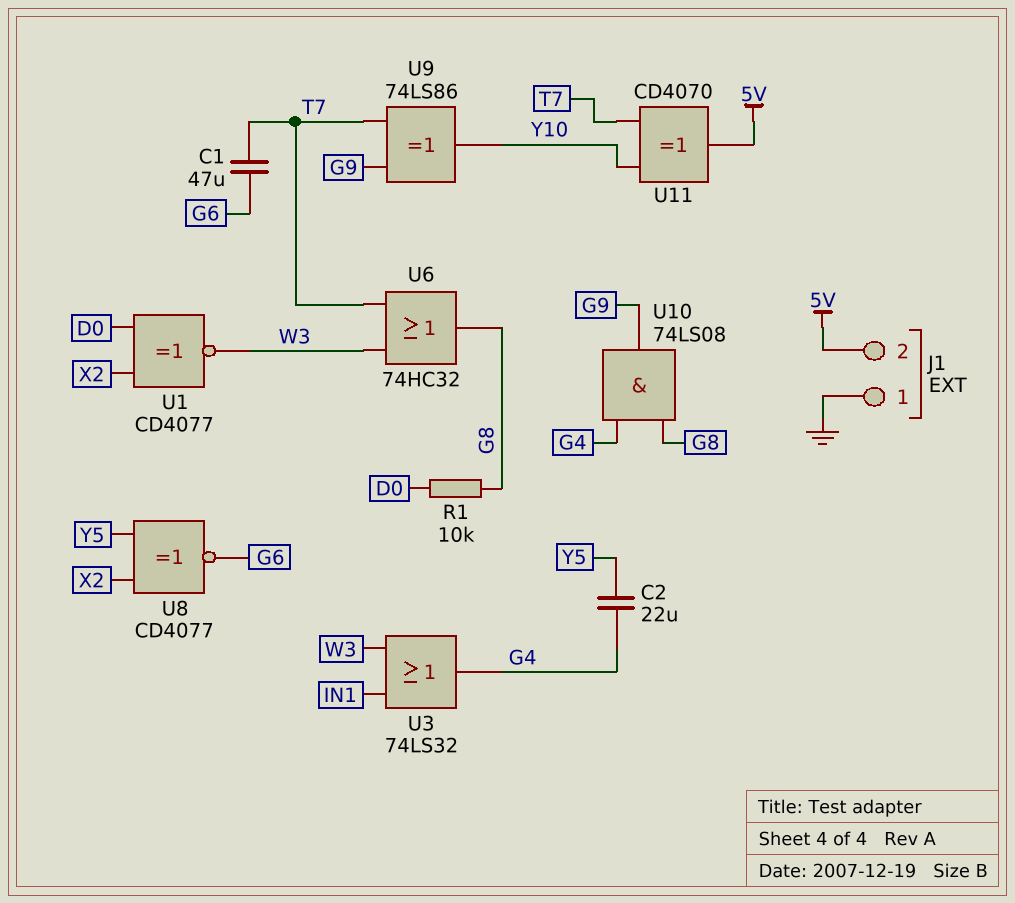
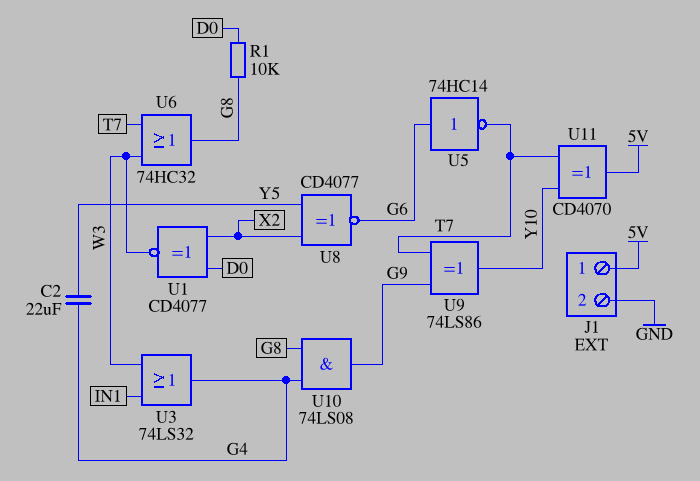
C1: 47uF (G6, T7) -> none
J1 pin 1: GND -> 5V
J1 pin 2: 5V -> GND
U5: none -> NOT 74HC14 (in G6, out T7)

